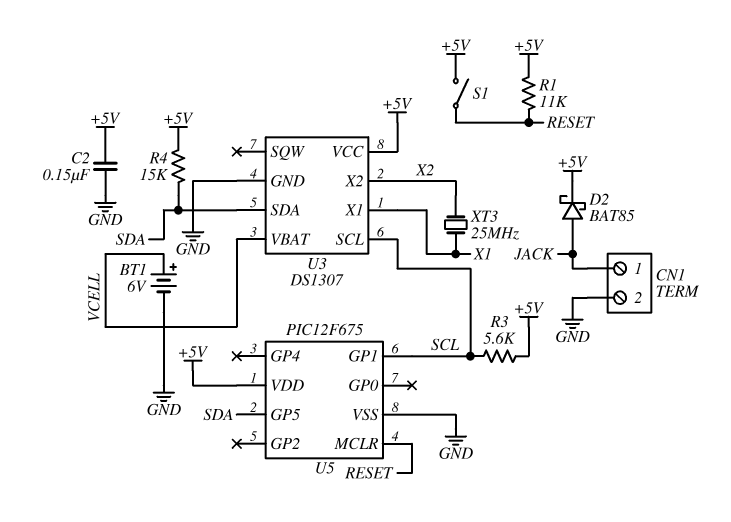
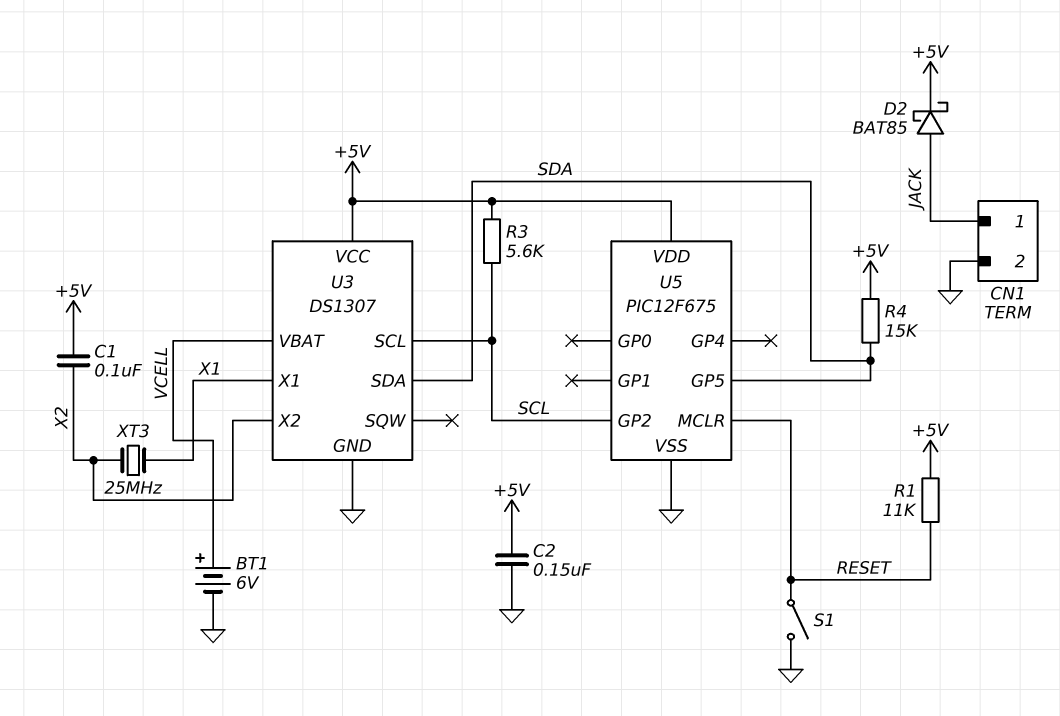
C1: none -> 100nF (+5V, X2)
S1: switch (+5V, RESET) -> switch (GND, RESET)
U5 pin GP1: SCL -> none
U5 pin GP2: none -> SCL

